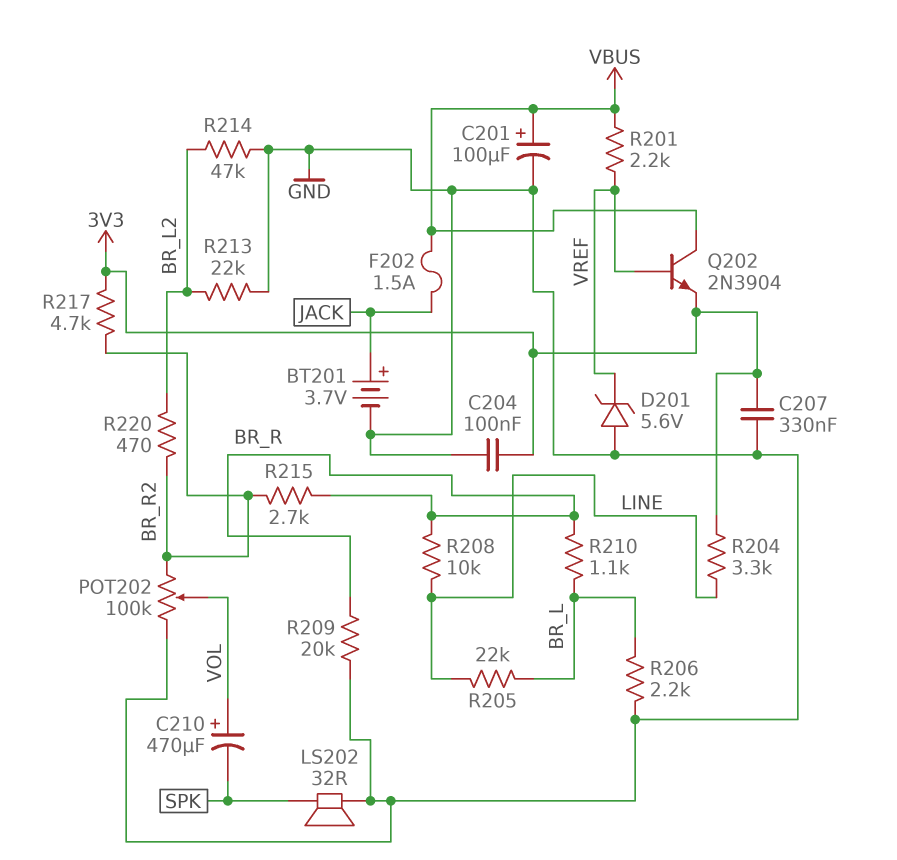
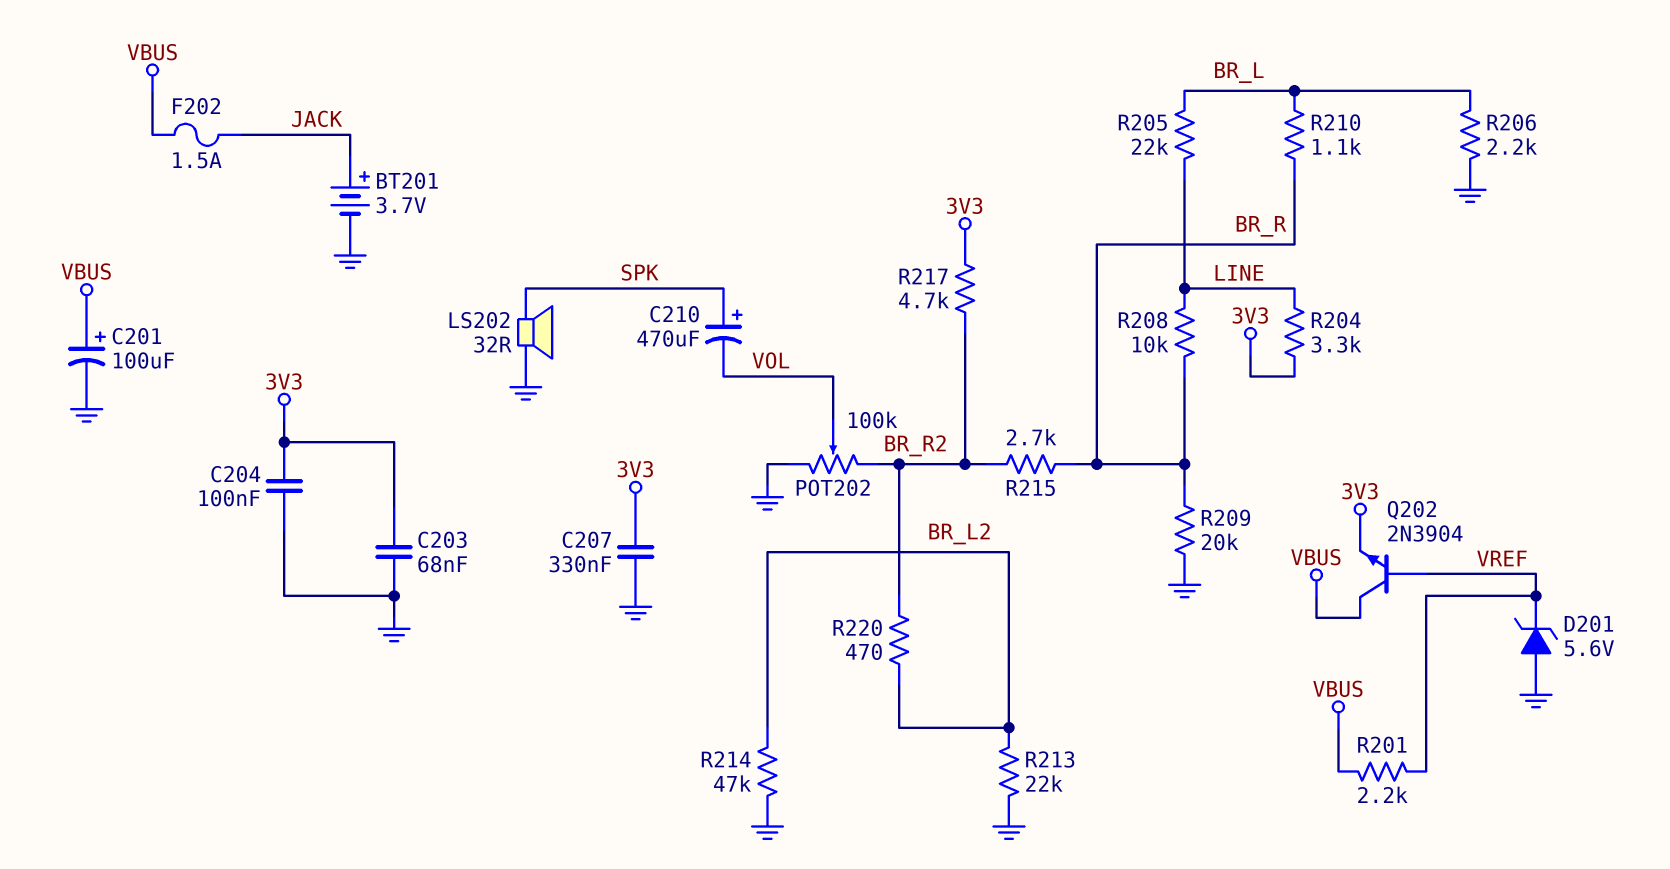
C203: none -> 68nF (3V3, GND)
C210: 470uF (plus VOL, minus SPK) -> 470uF (plus SPK, minus VOL)

